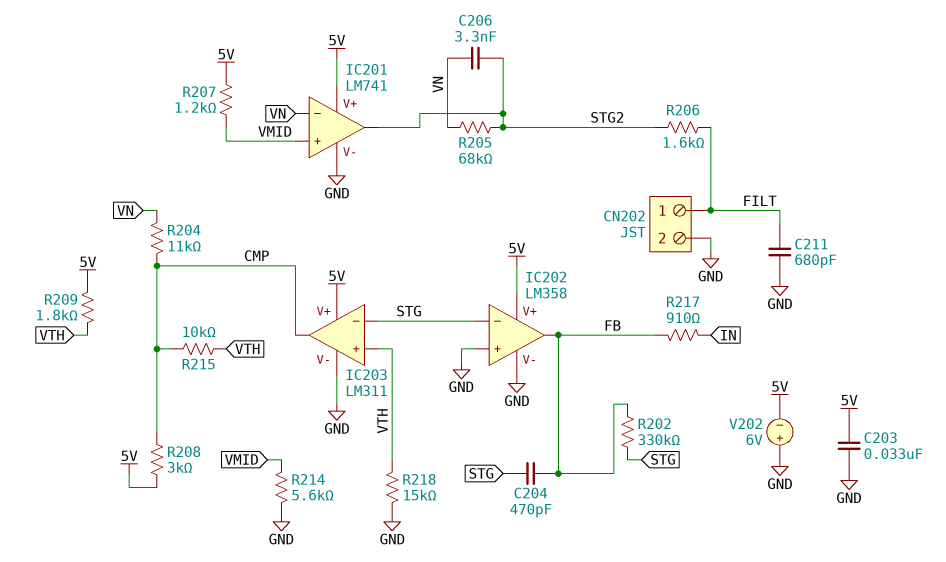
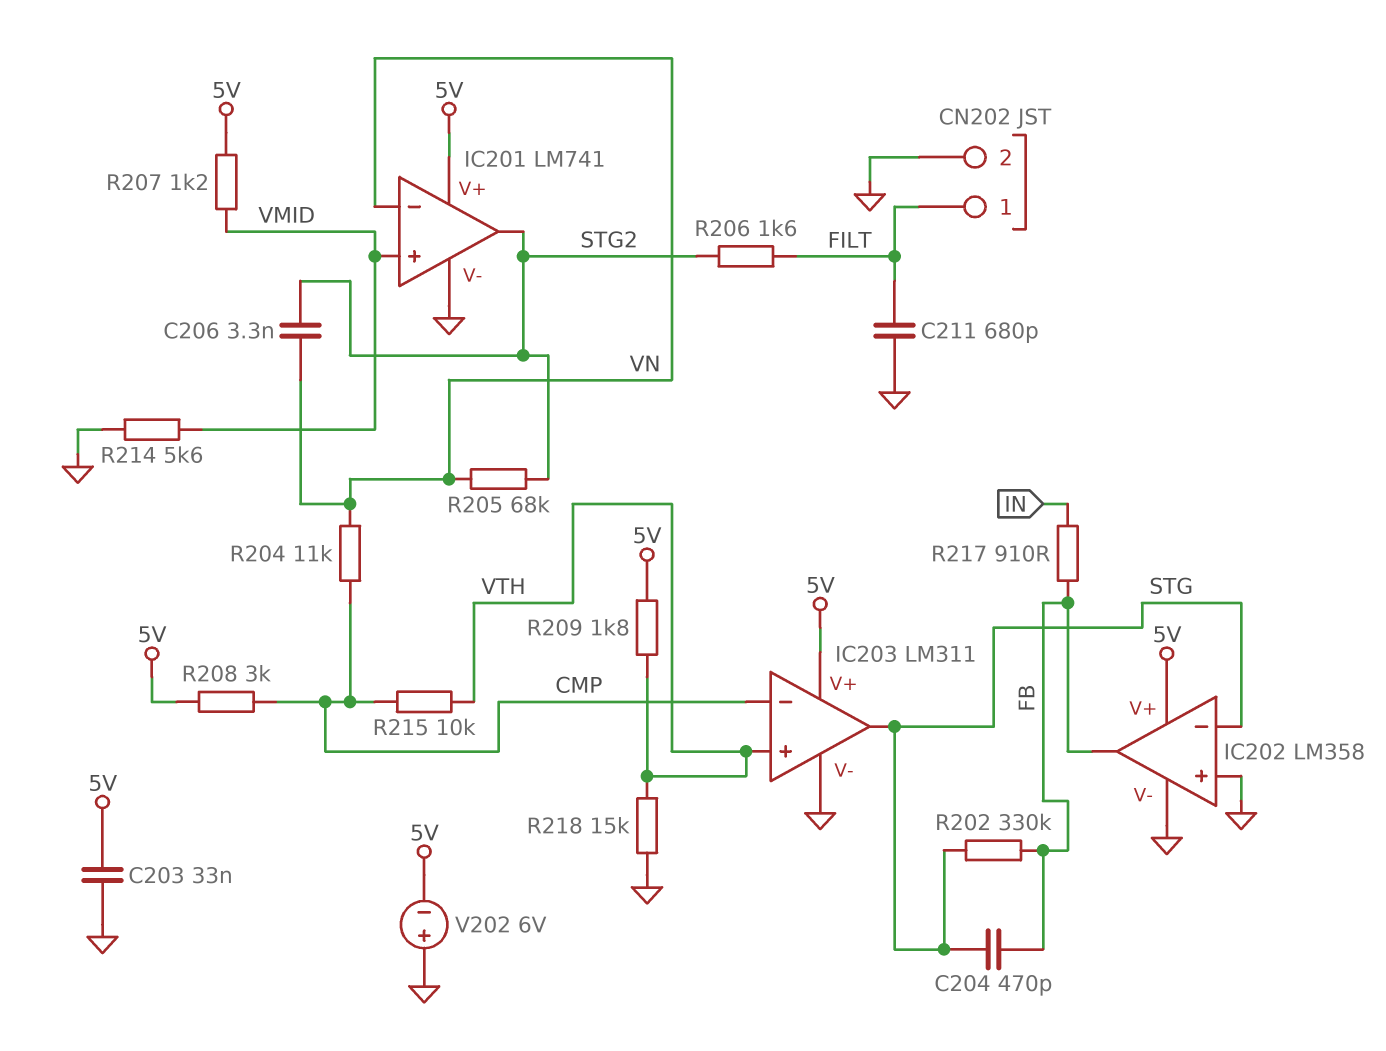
IC203 pin in-: STG -> CMP
IC203 pin out: CMP -> STG

